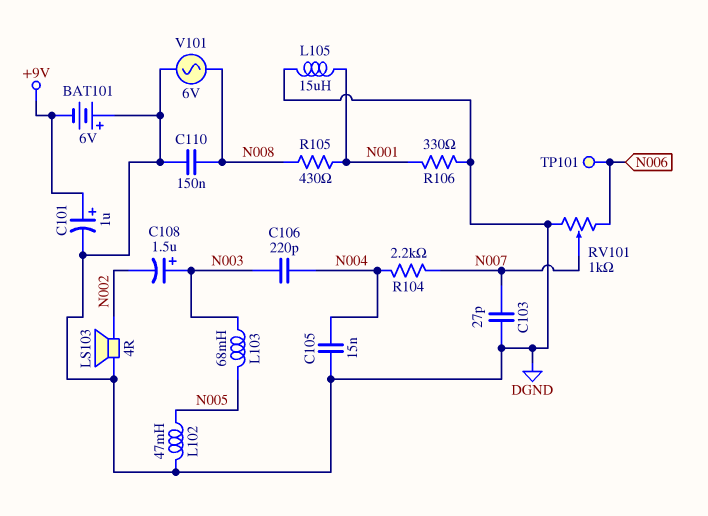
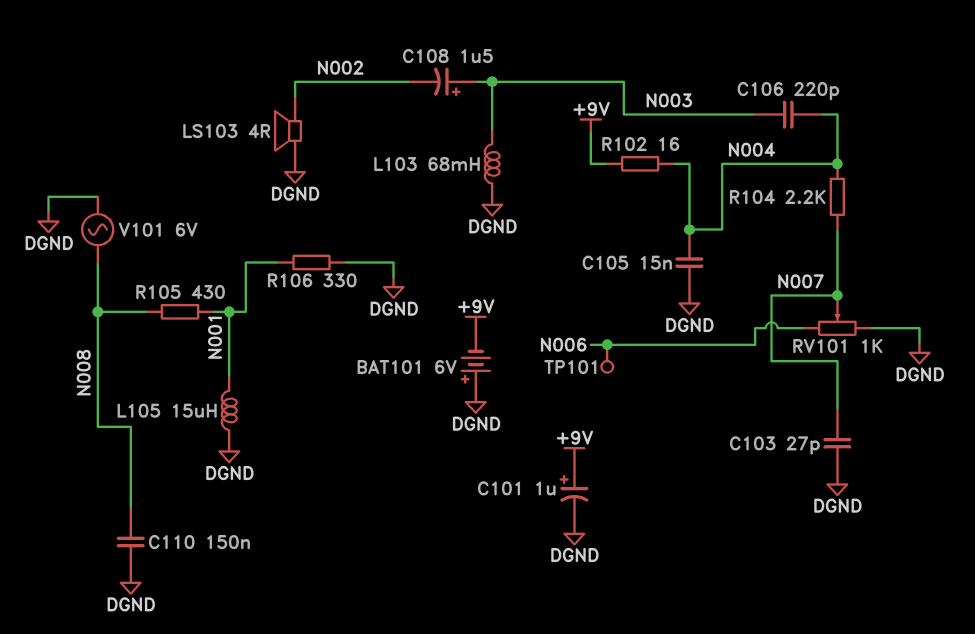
L102: 47mH (DGND, N005) -> none
L103: 68mH (N003, N005) -> 68mH (DGND, N003)
R102: none -> 16 (+9V, N004)

